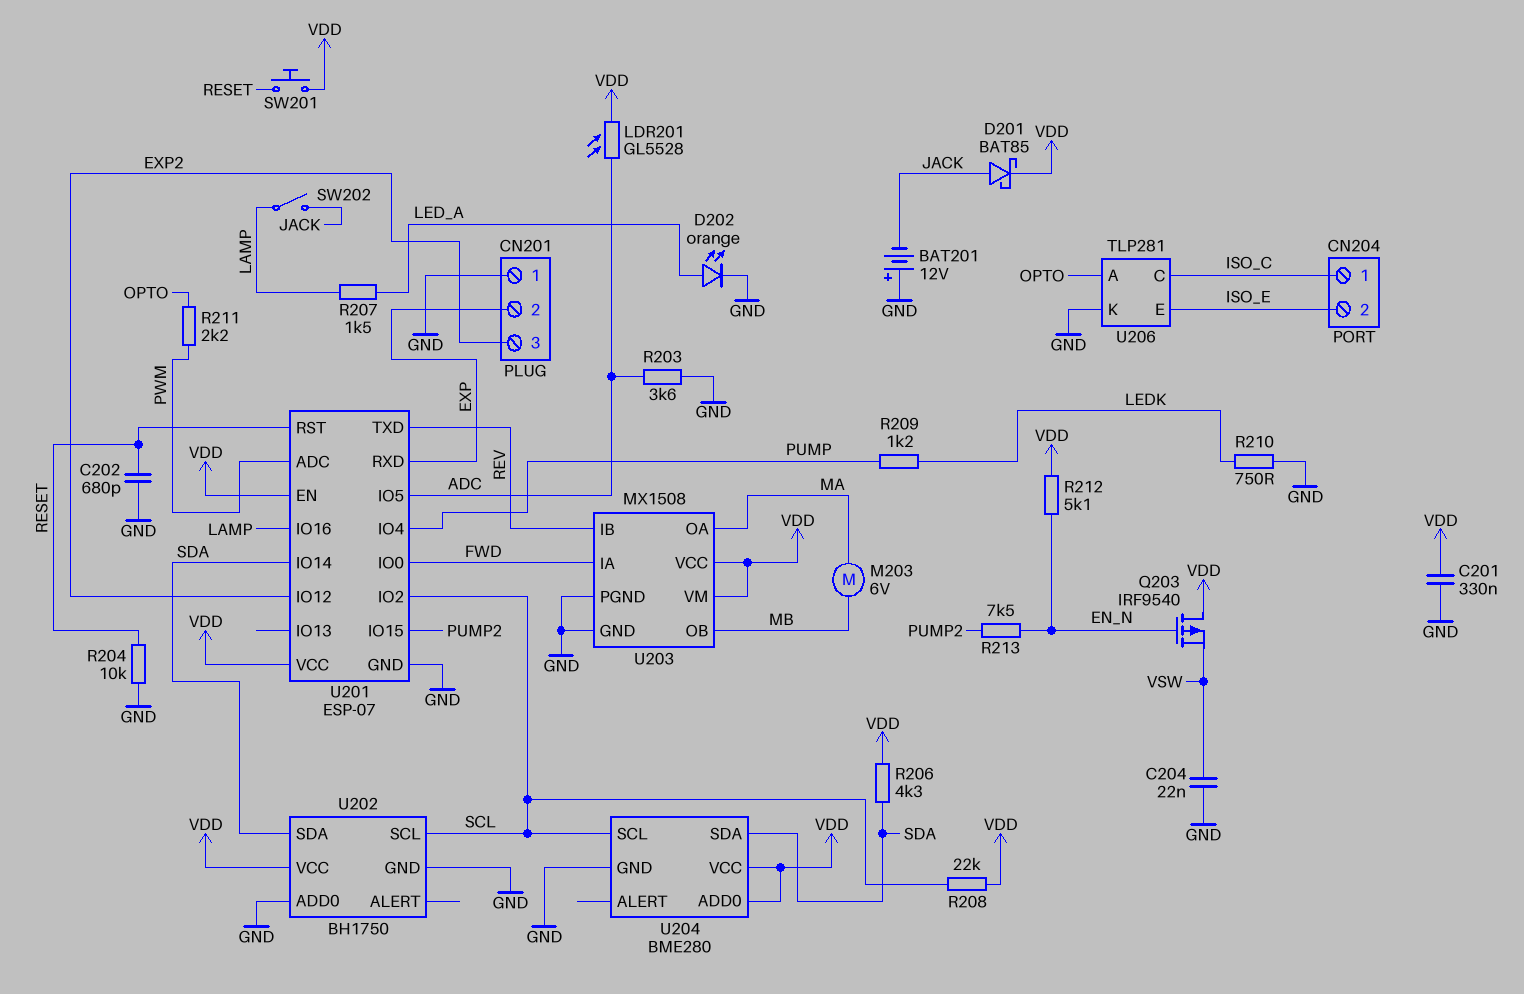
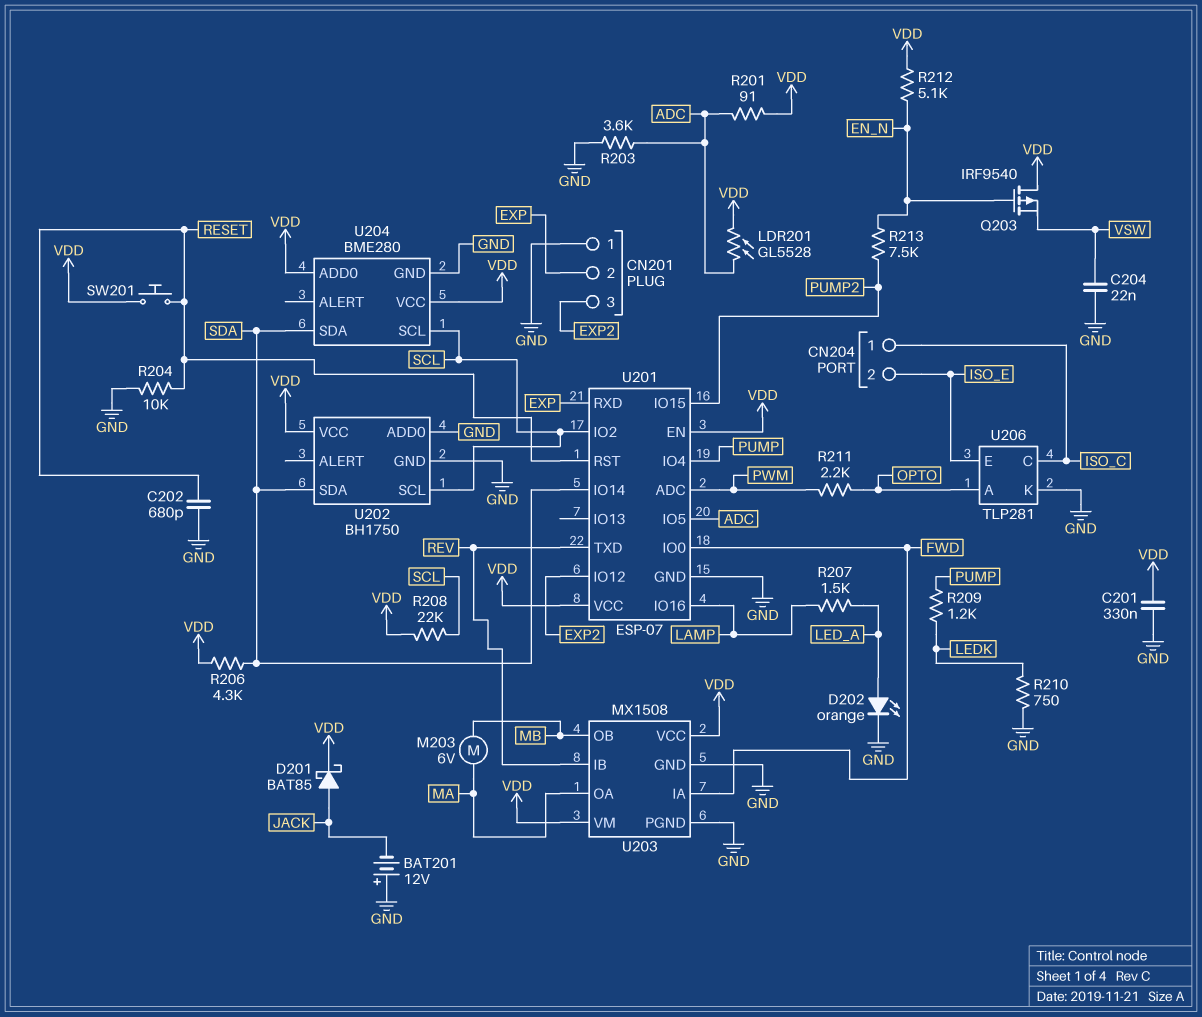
R201: none -> 91 (ADC, VDD)
SW202: switch (JACK, LAMP) -> none

